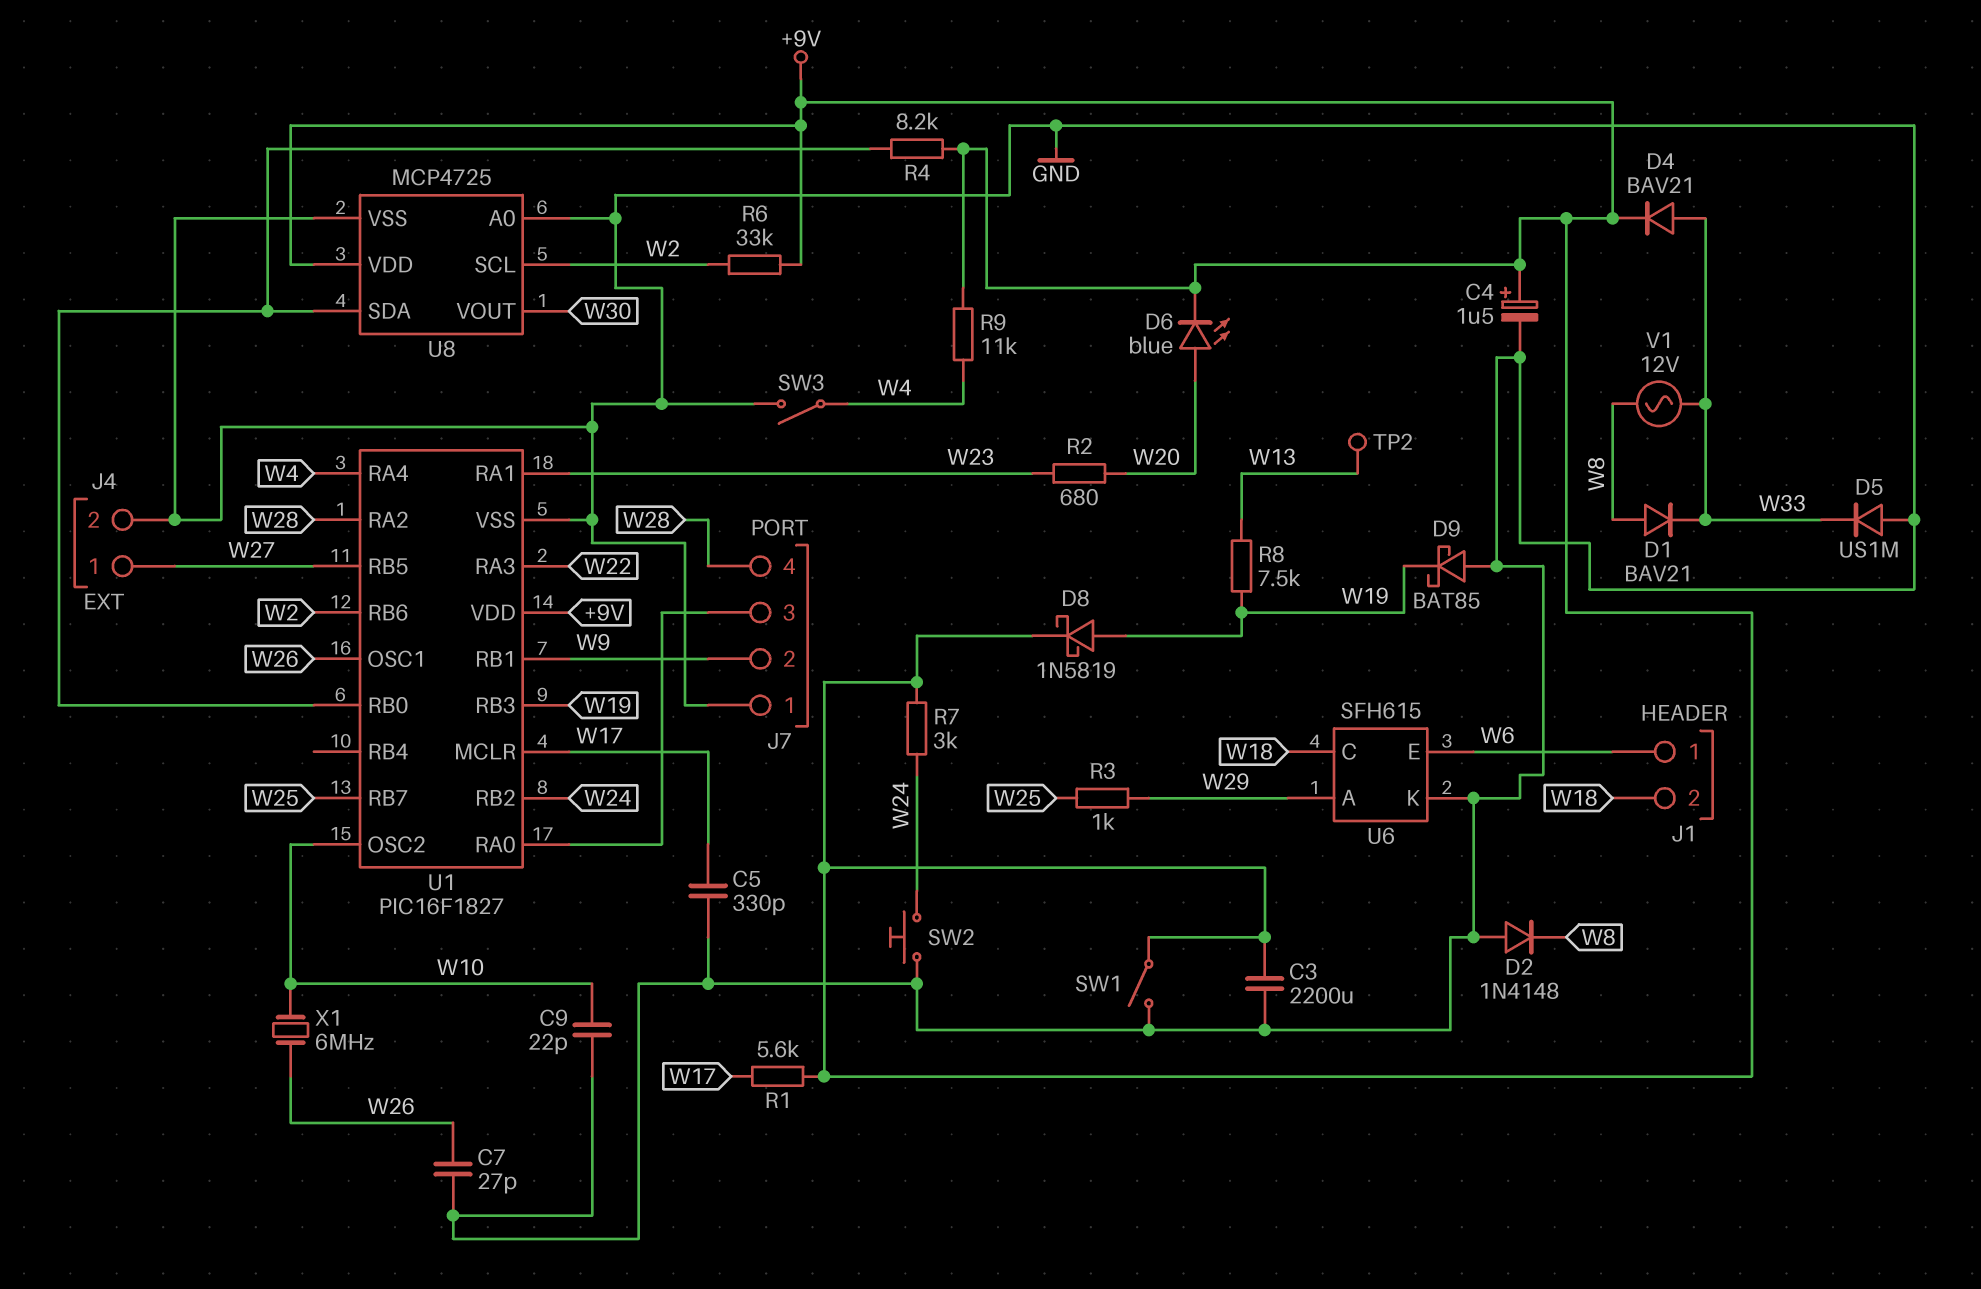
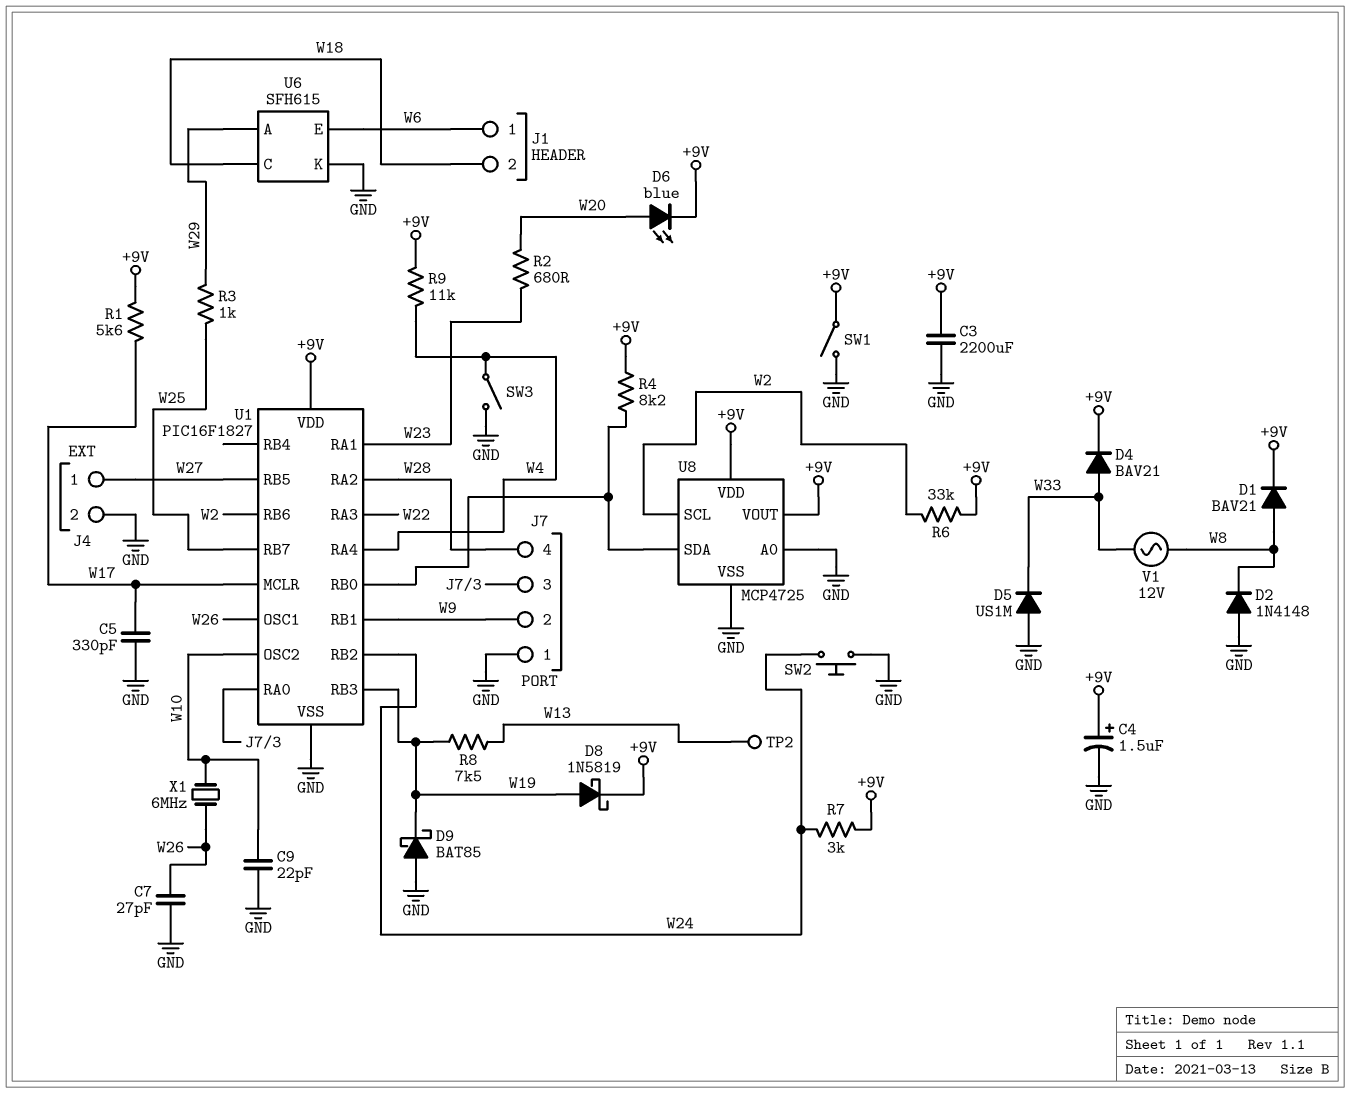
D1: diode BAV21 (A W8, K W33) -> diode BAV21 (A W8, K +9V)
U8 pin VOUT: W30 -> +9V

